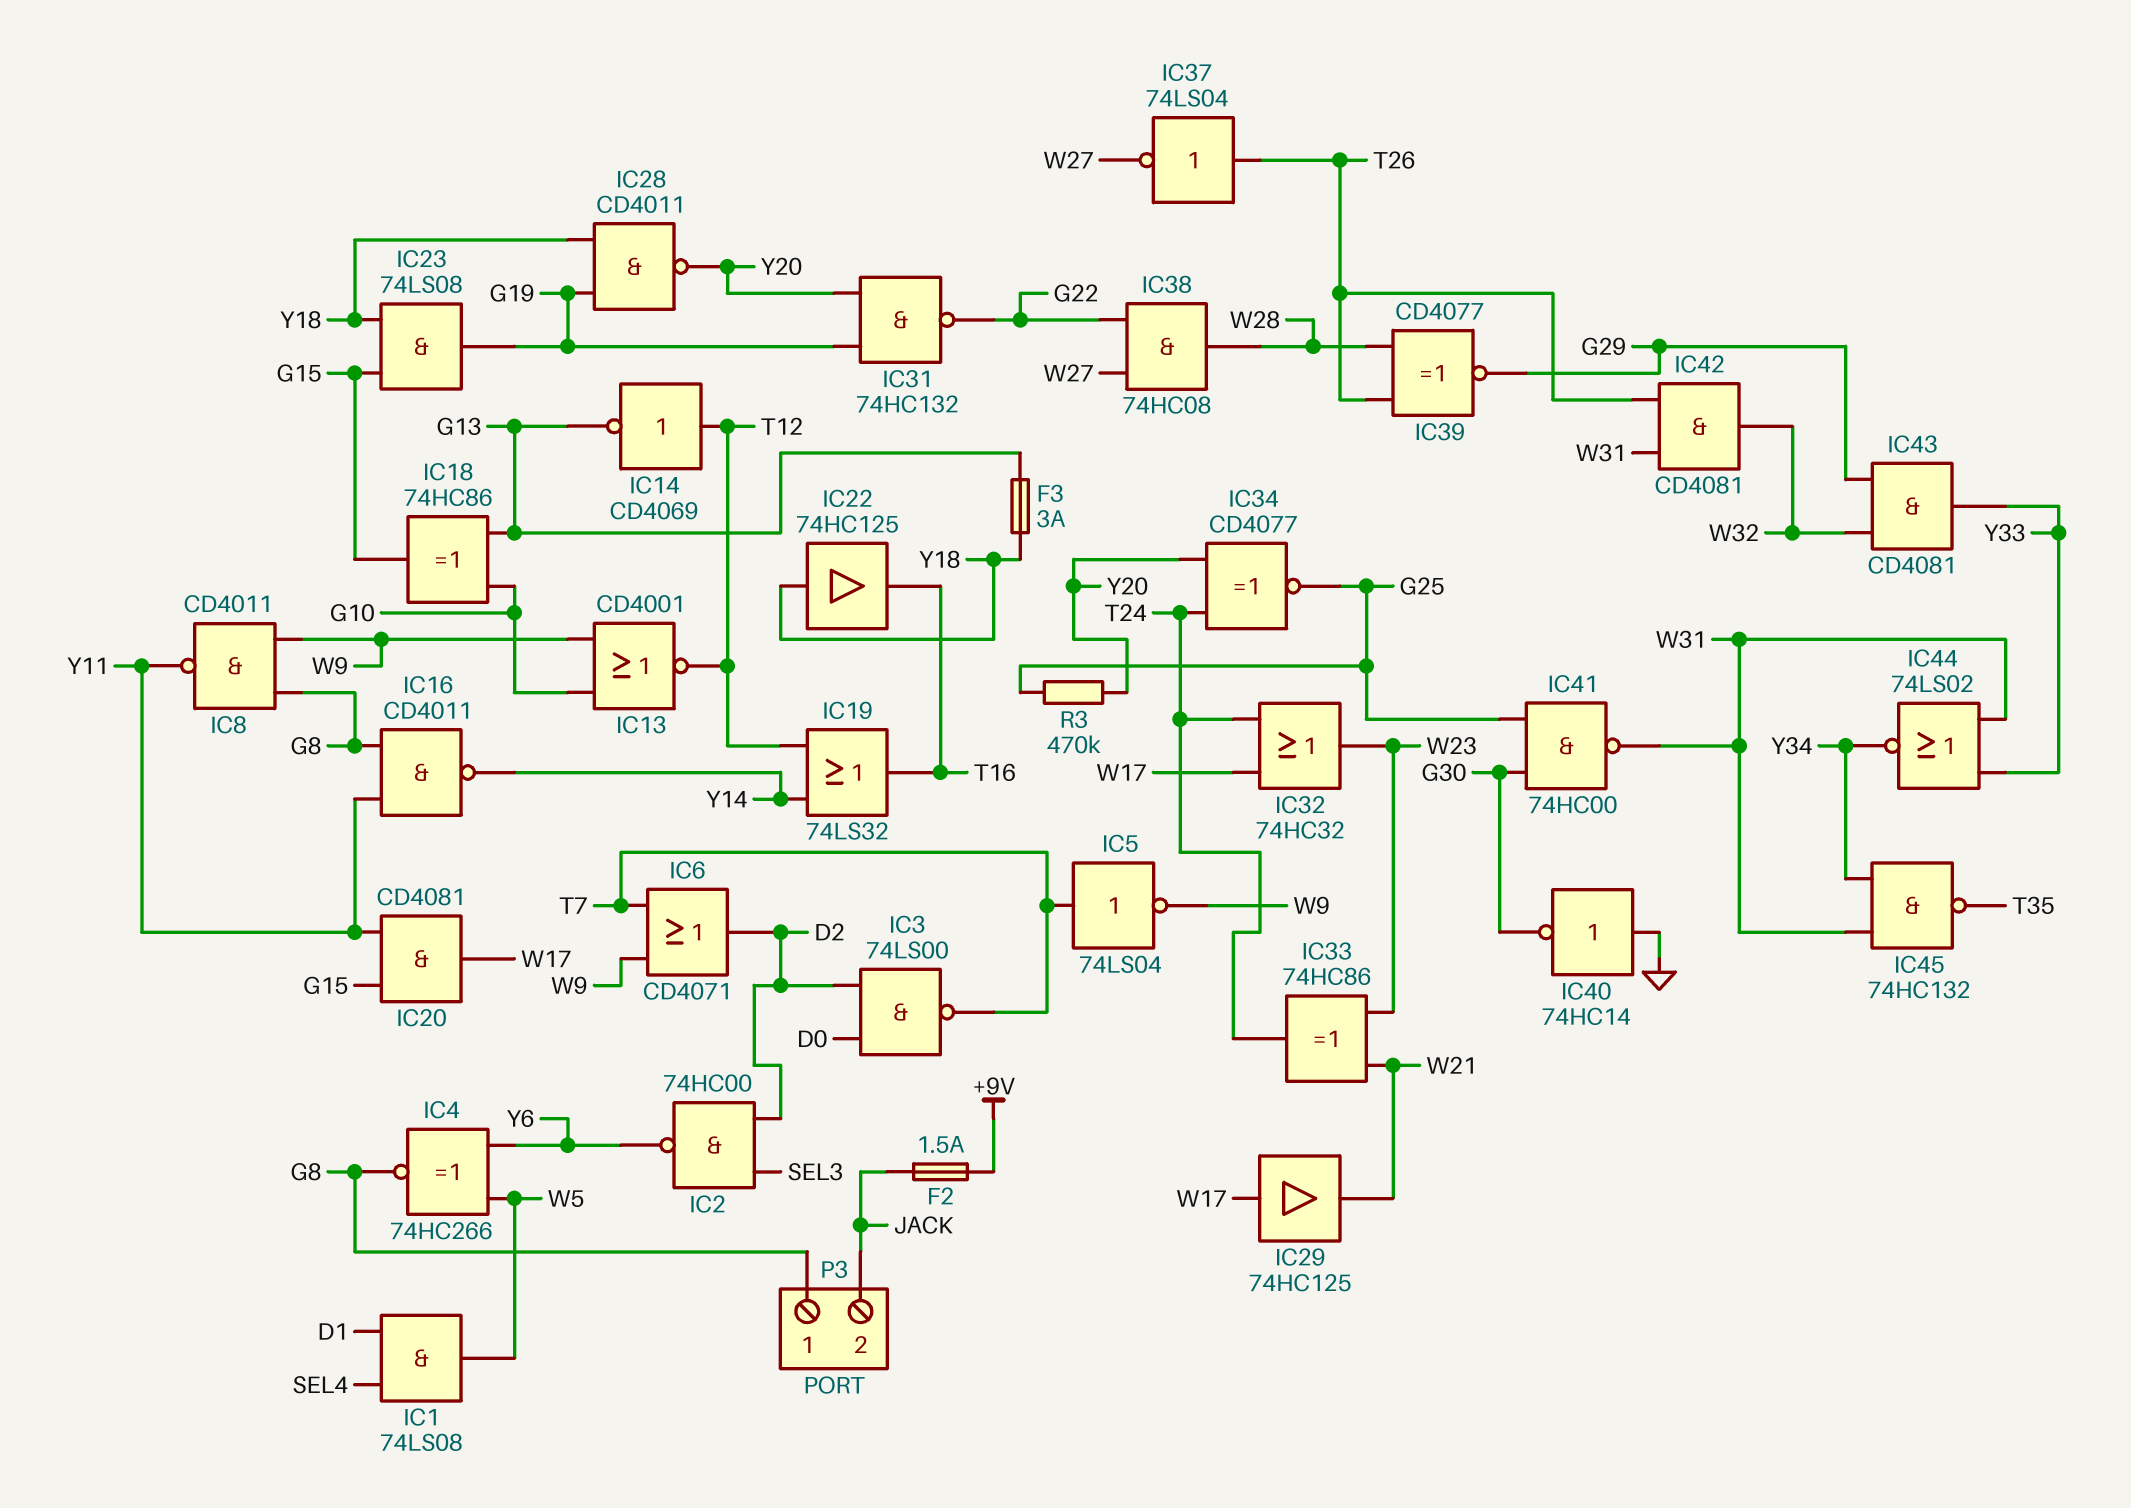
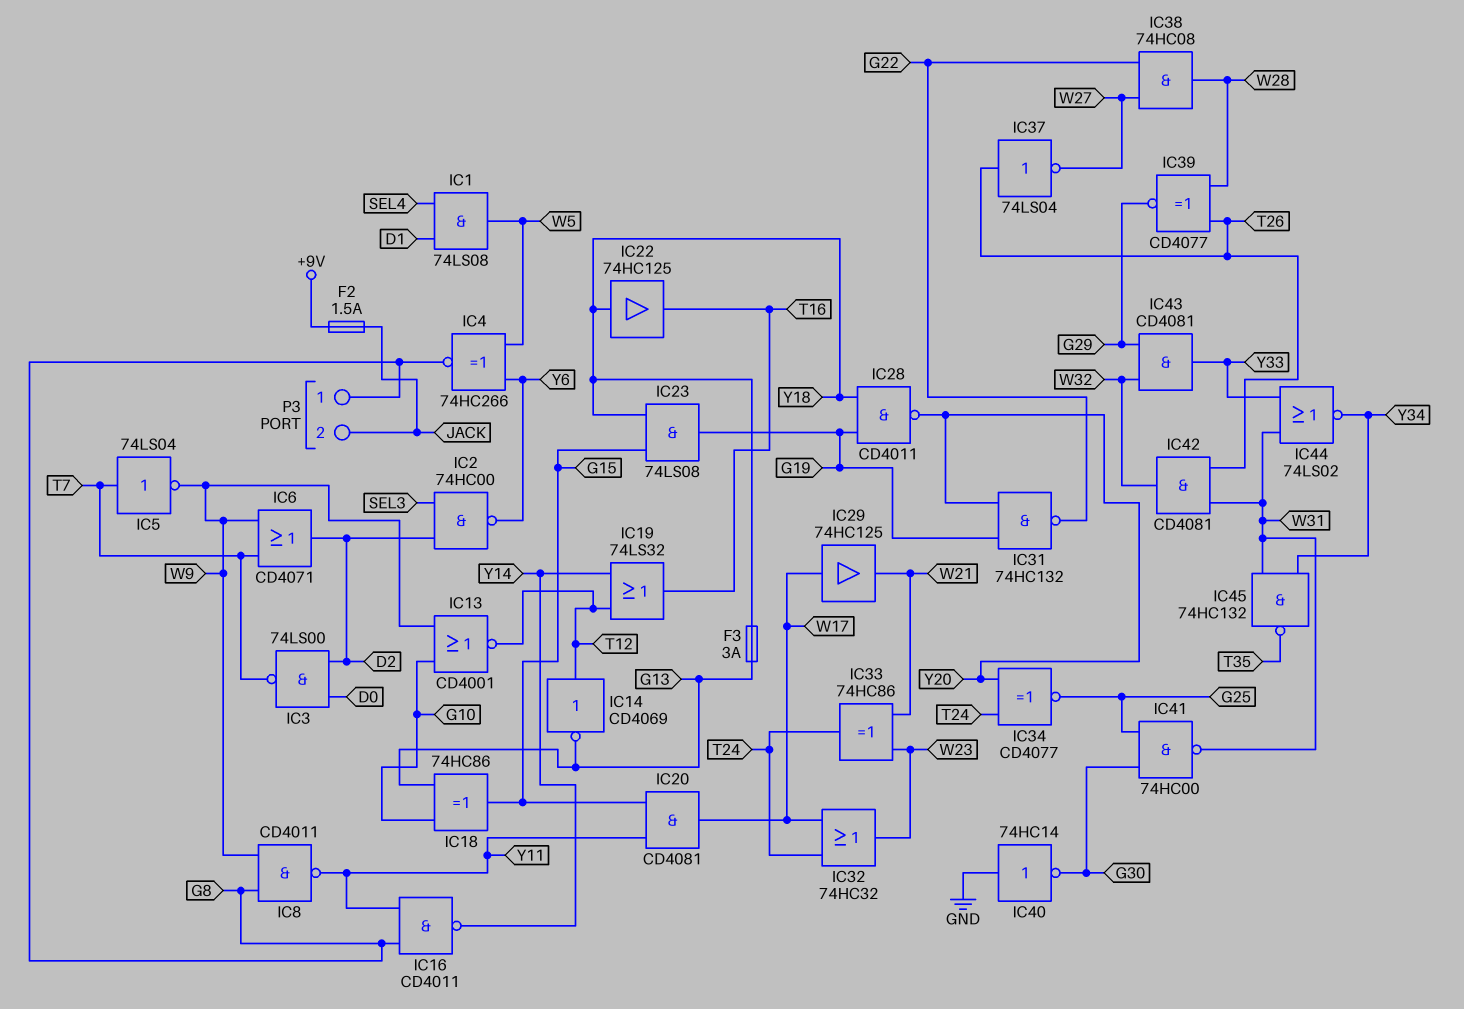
R3: 470k (G25, Y20) -> none

